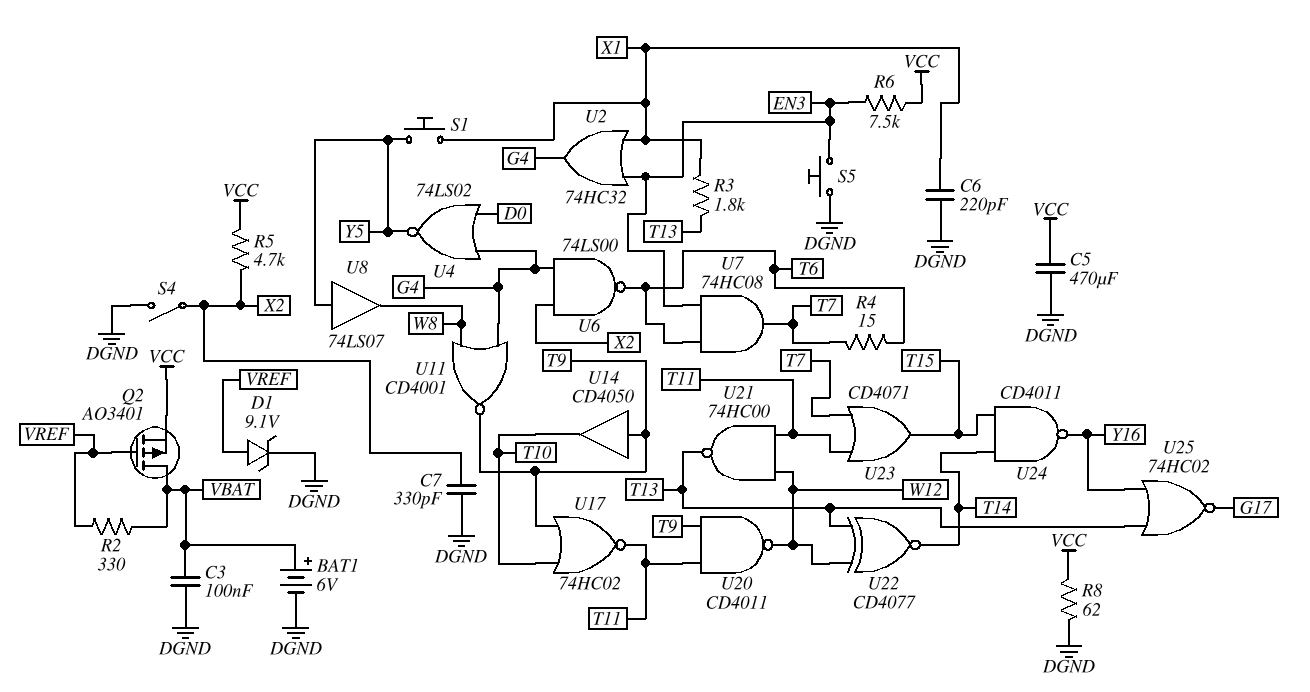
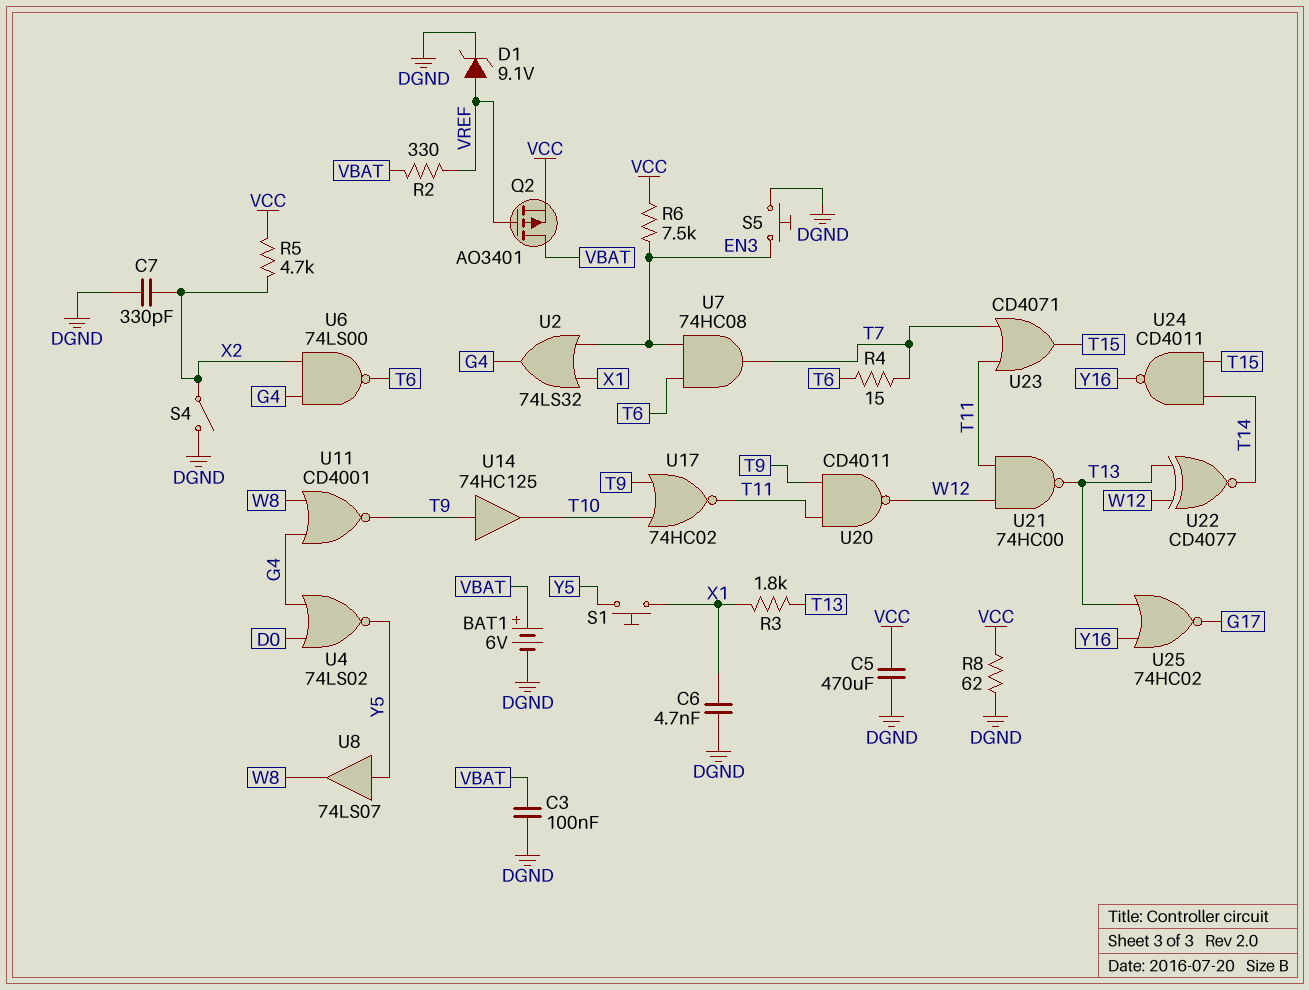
C6: 220pF (DGND, X1) -> 4.7nF (DGND, X1)
U2: OR 74HC32 (in EN3, in X1, out G4) -> OR 74LS32 (in EN3, in X1, out G4)
U14: buffer CD4050 (in T9, out T10) -> buffer 74HC125 (in T9, out T10)

